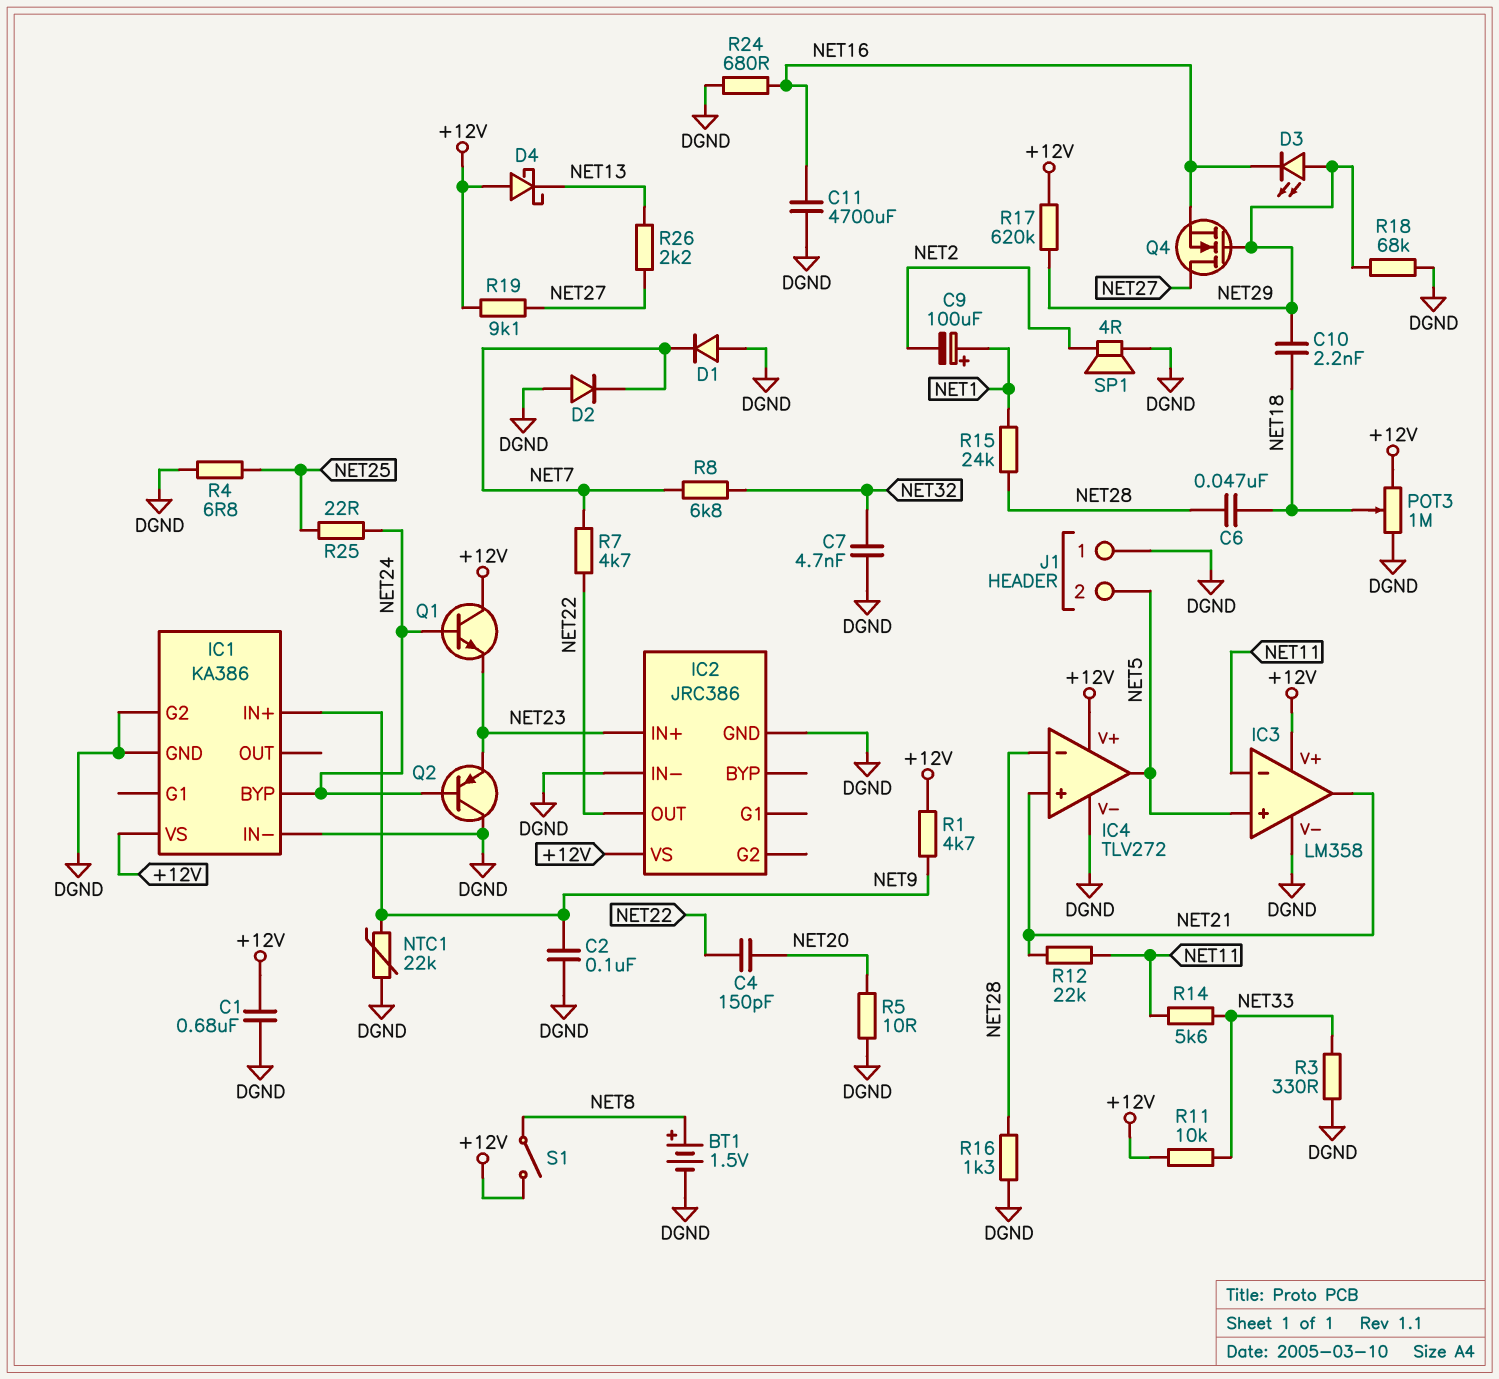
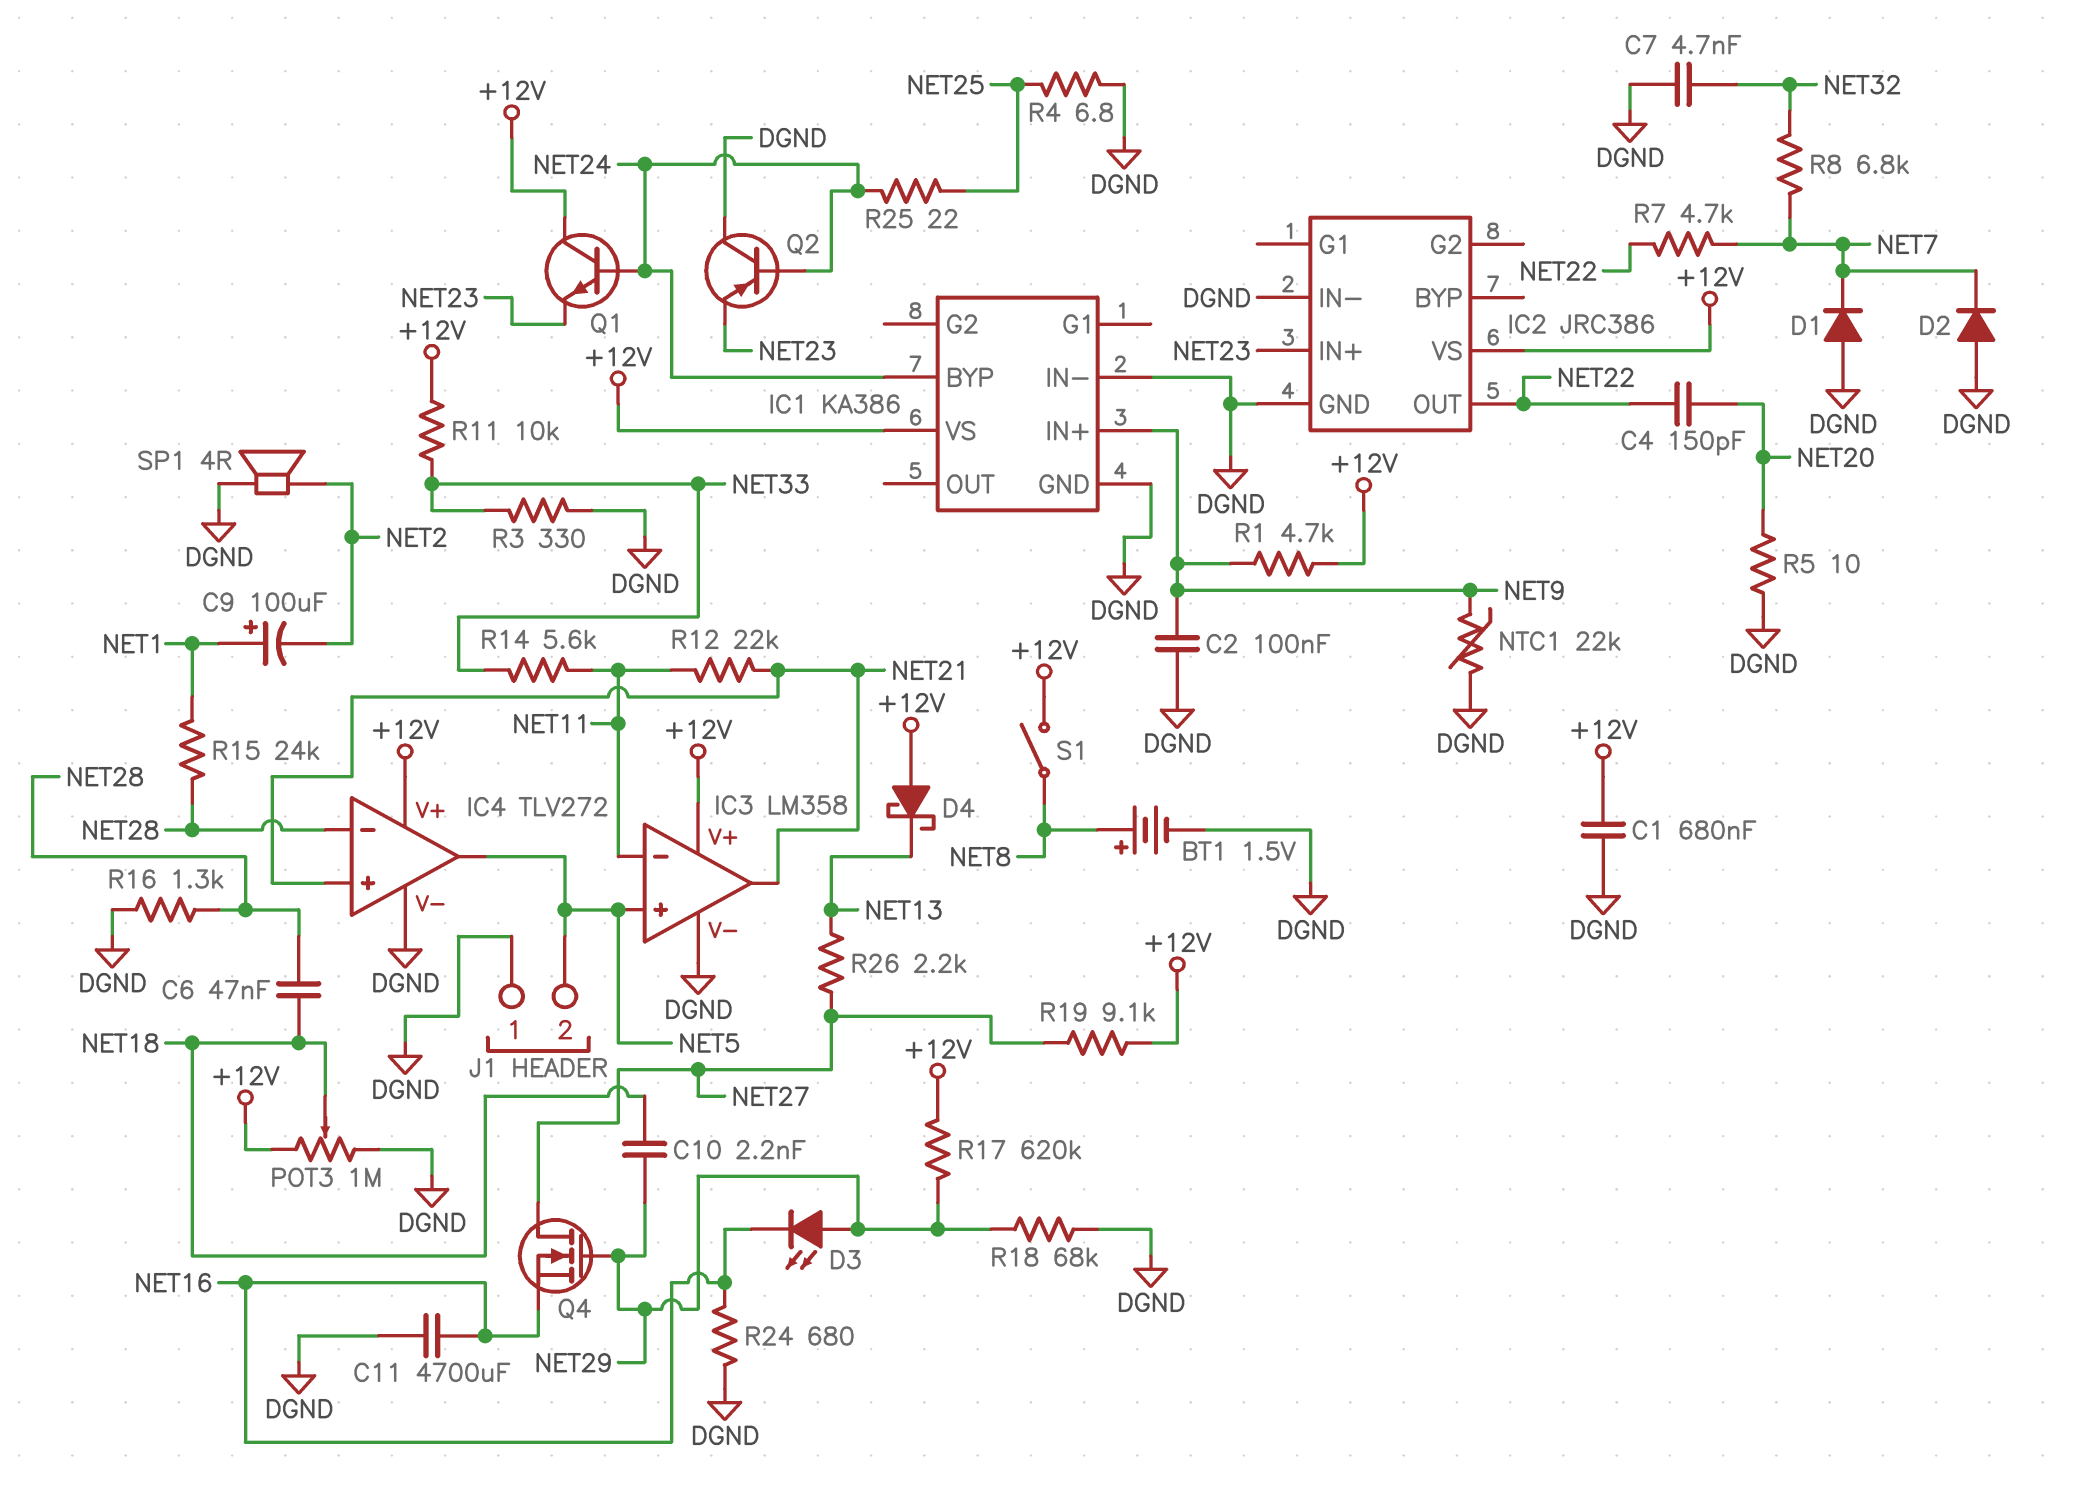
IC1 pin G2: DGND -> none

